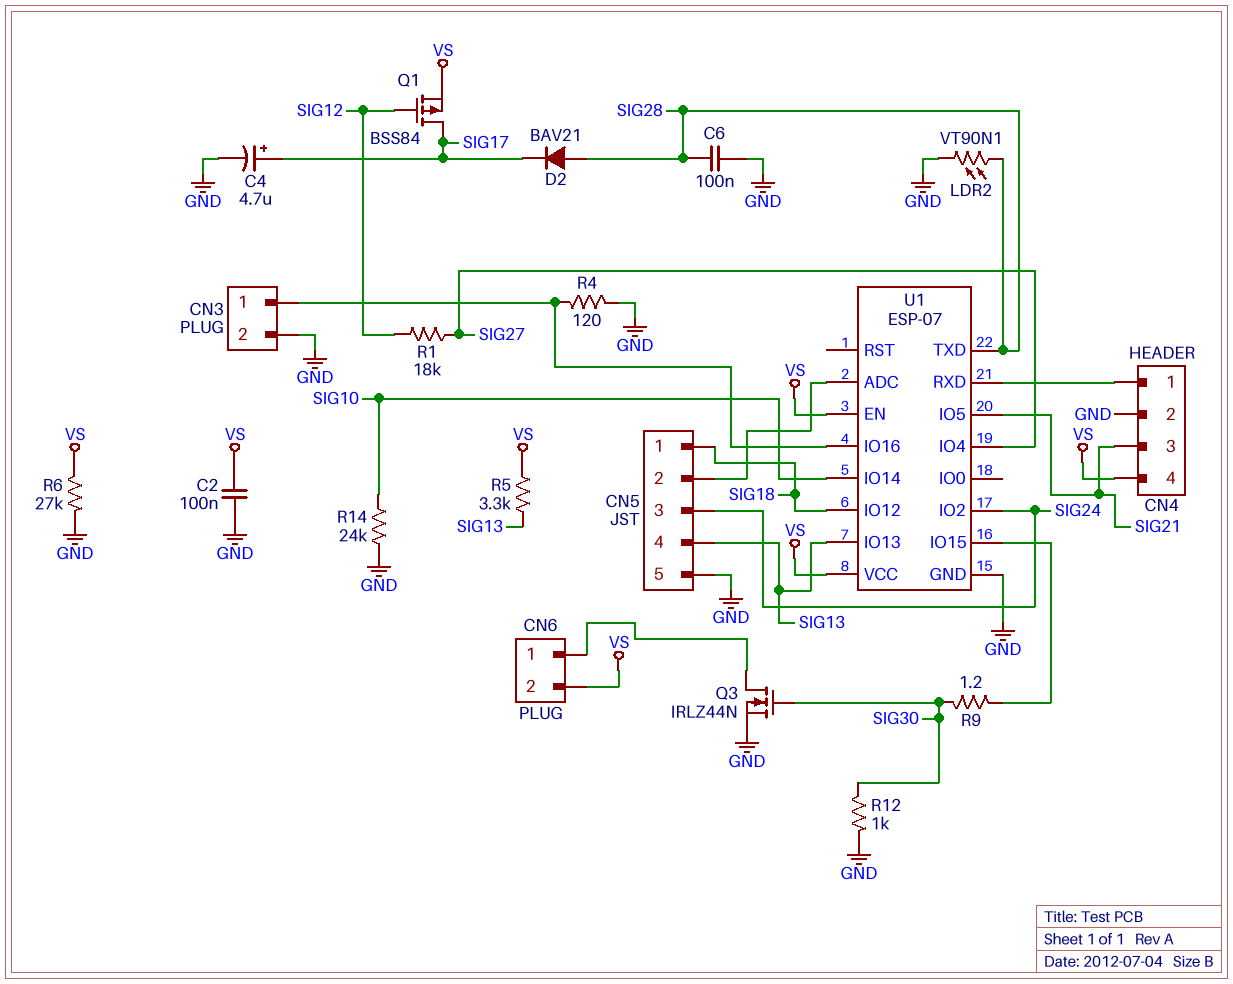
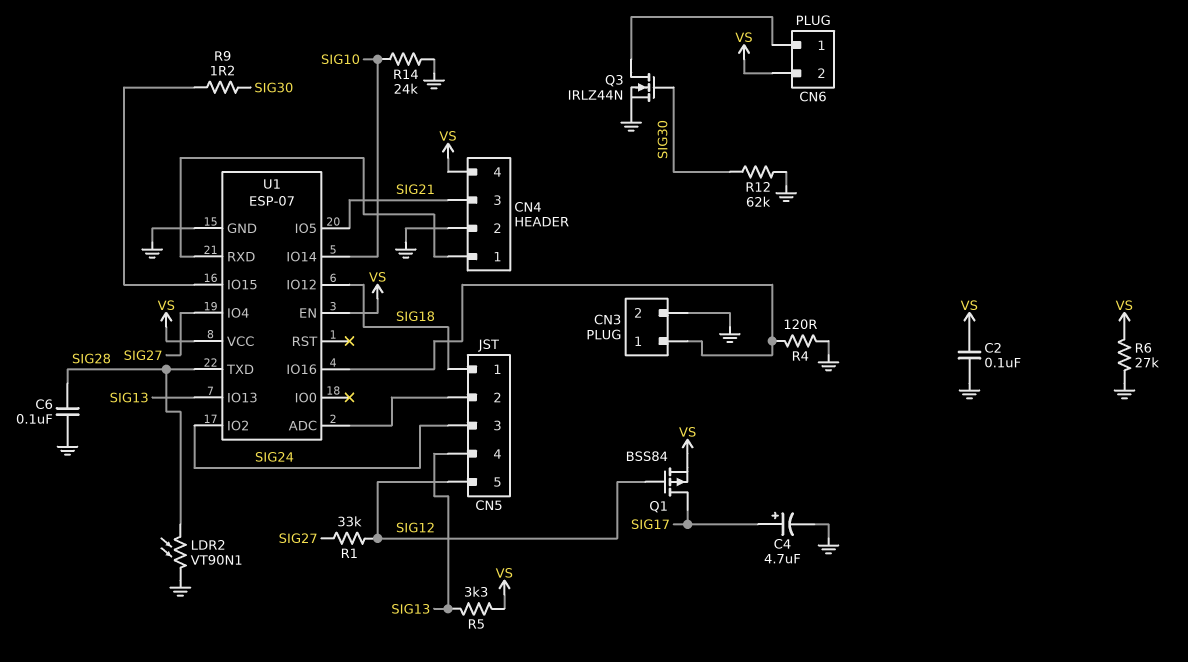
CN5 pin 5: GND -> SIG12
D2: diode BAV21 (A SIG28, K SIG17) -> none
R1: 18k (SIG12, SIG27) -> 33k (SIG12, SIG27)
R12: 1k (GND, SIG30) -> 62k (GND, SIG30)

